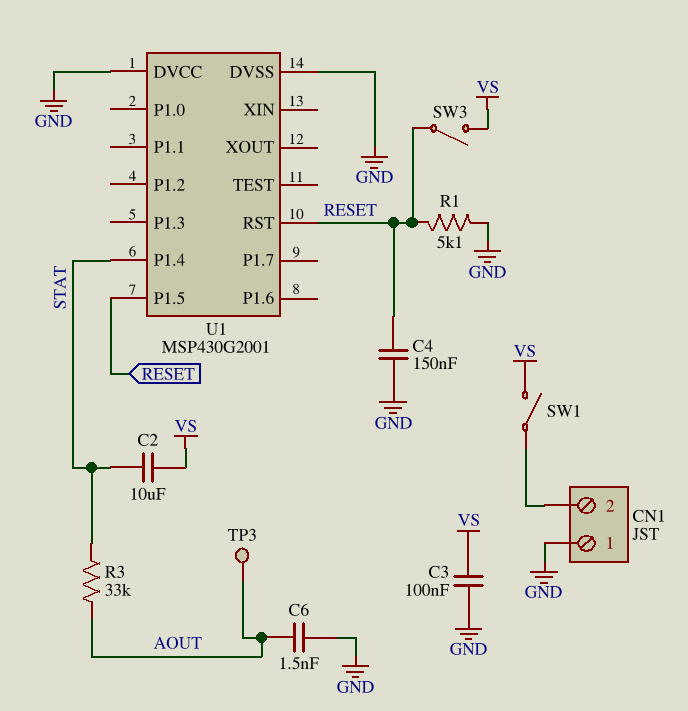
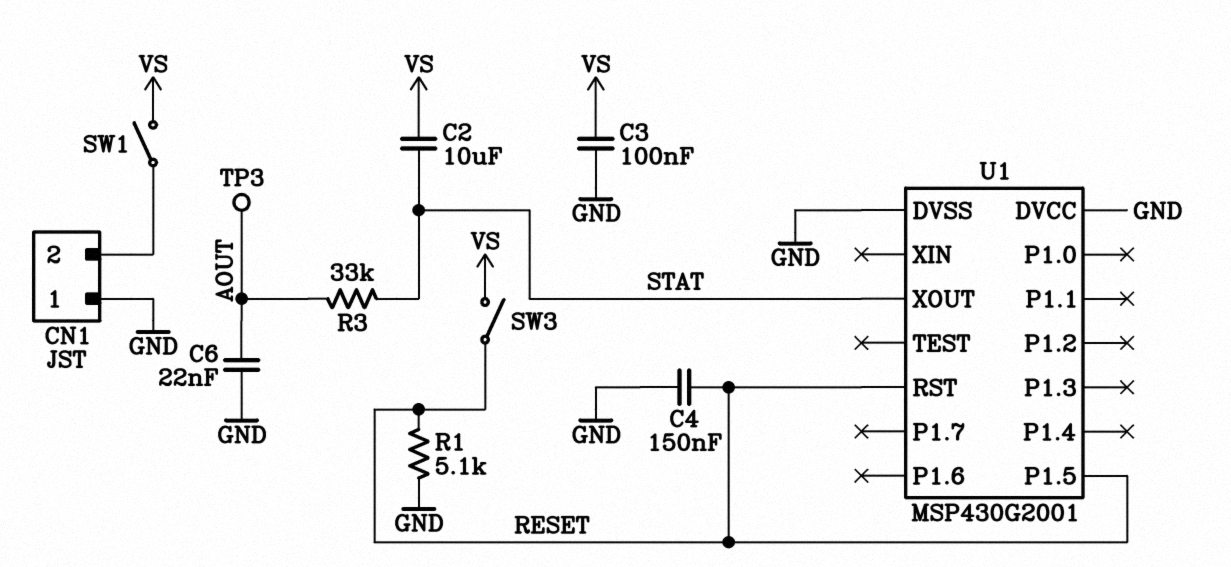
C6: 1.5nF (AOUT, GND) -> 22nF (AOUT, GND)
U1 pin P1.4: STAT -> none
U1 pin XOUT: none -> STAT

